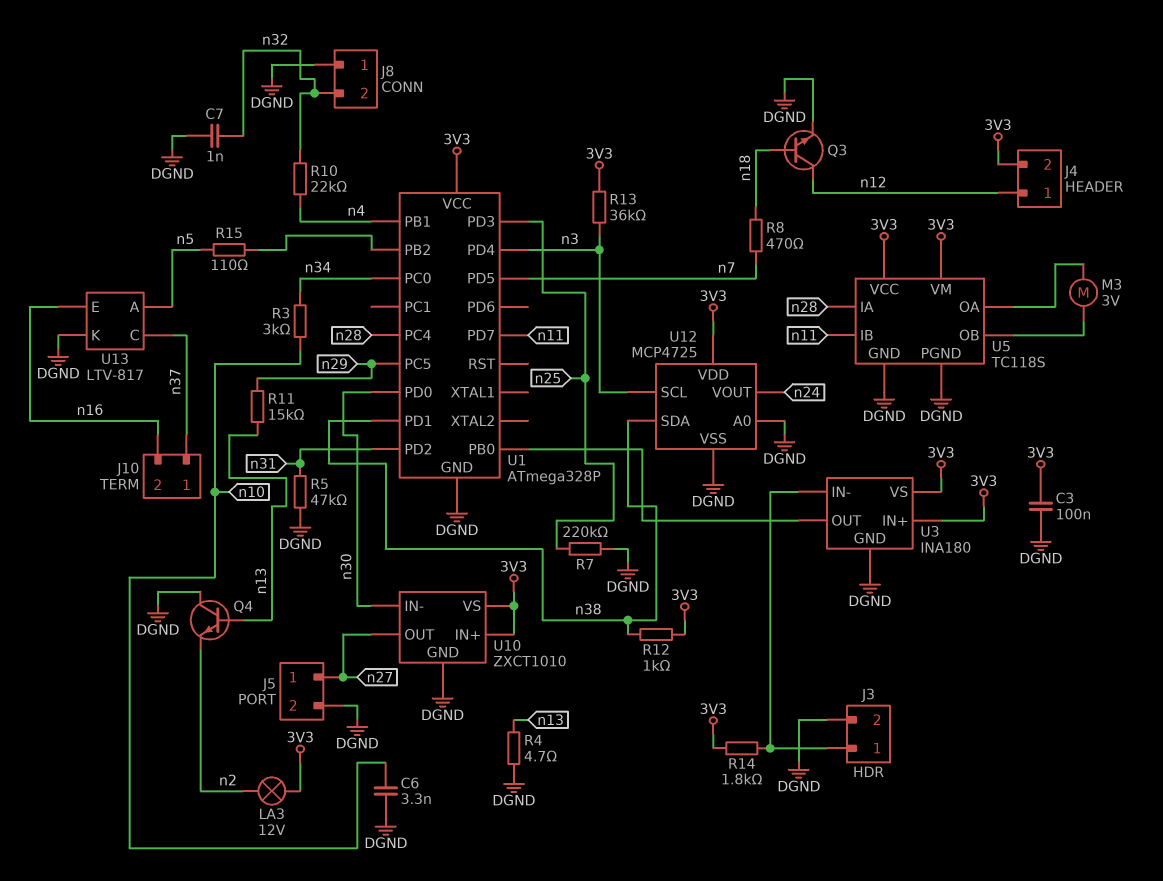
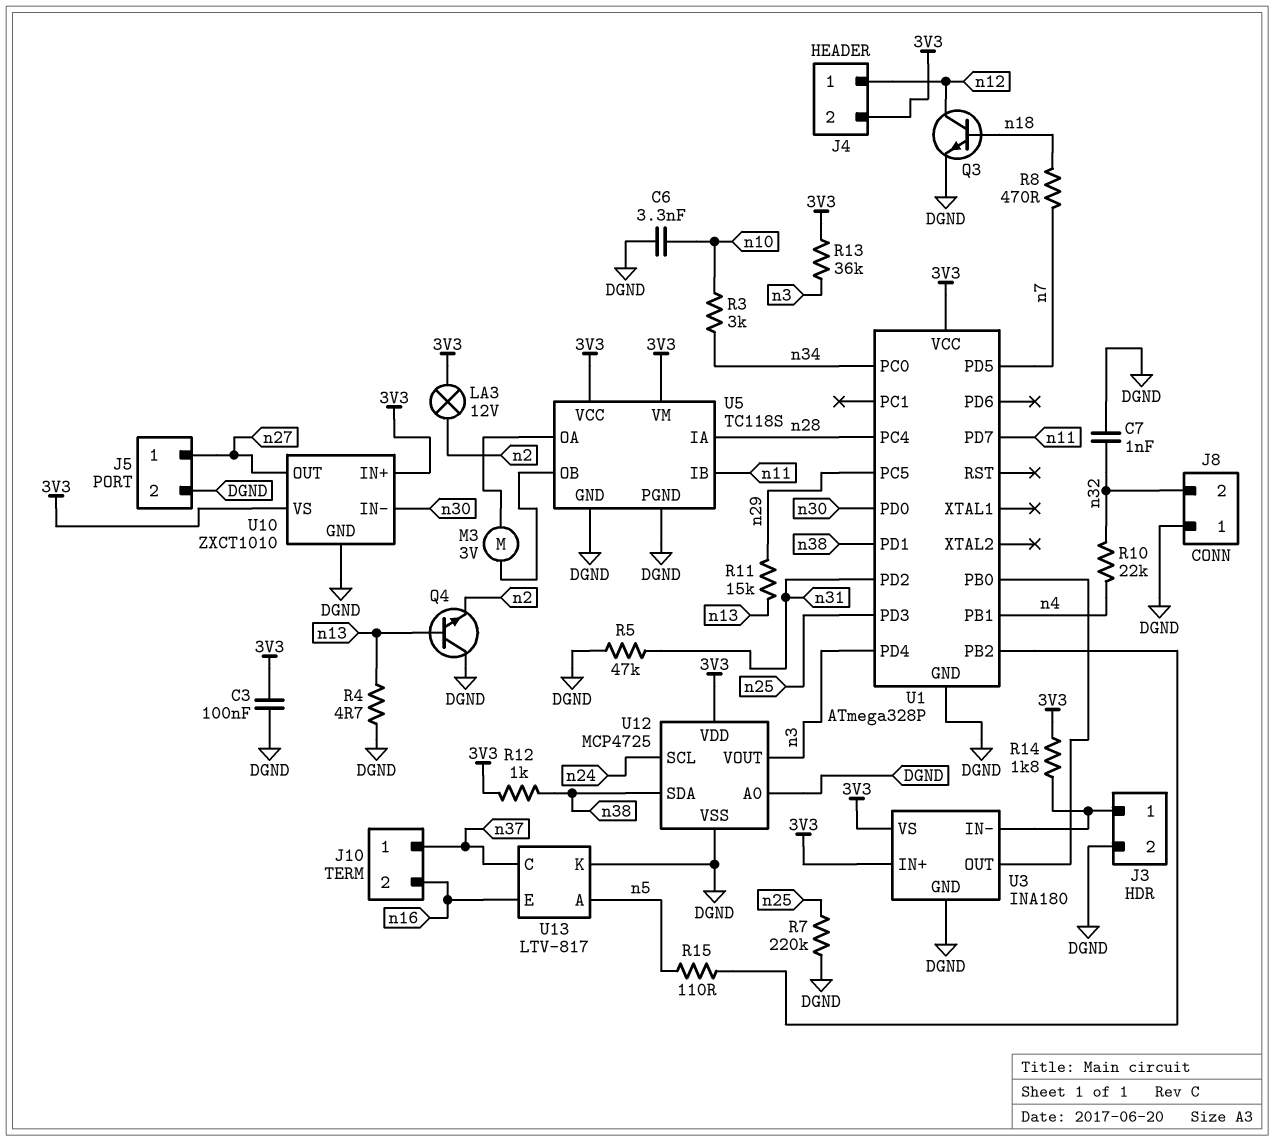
U12 pin SCL: n3 -> n24
U12 pin VOUT: n24 -> n3

